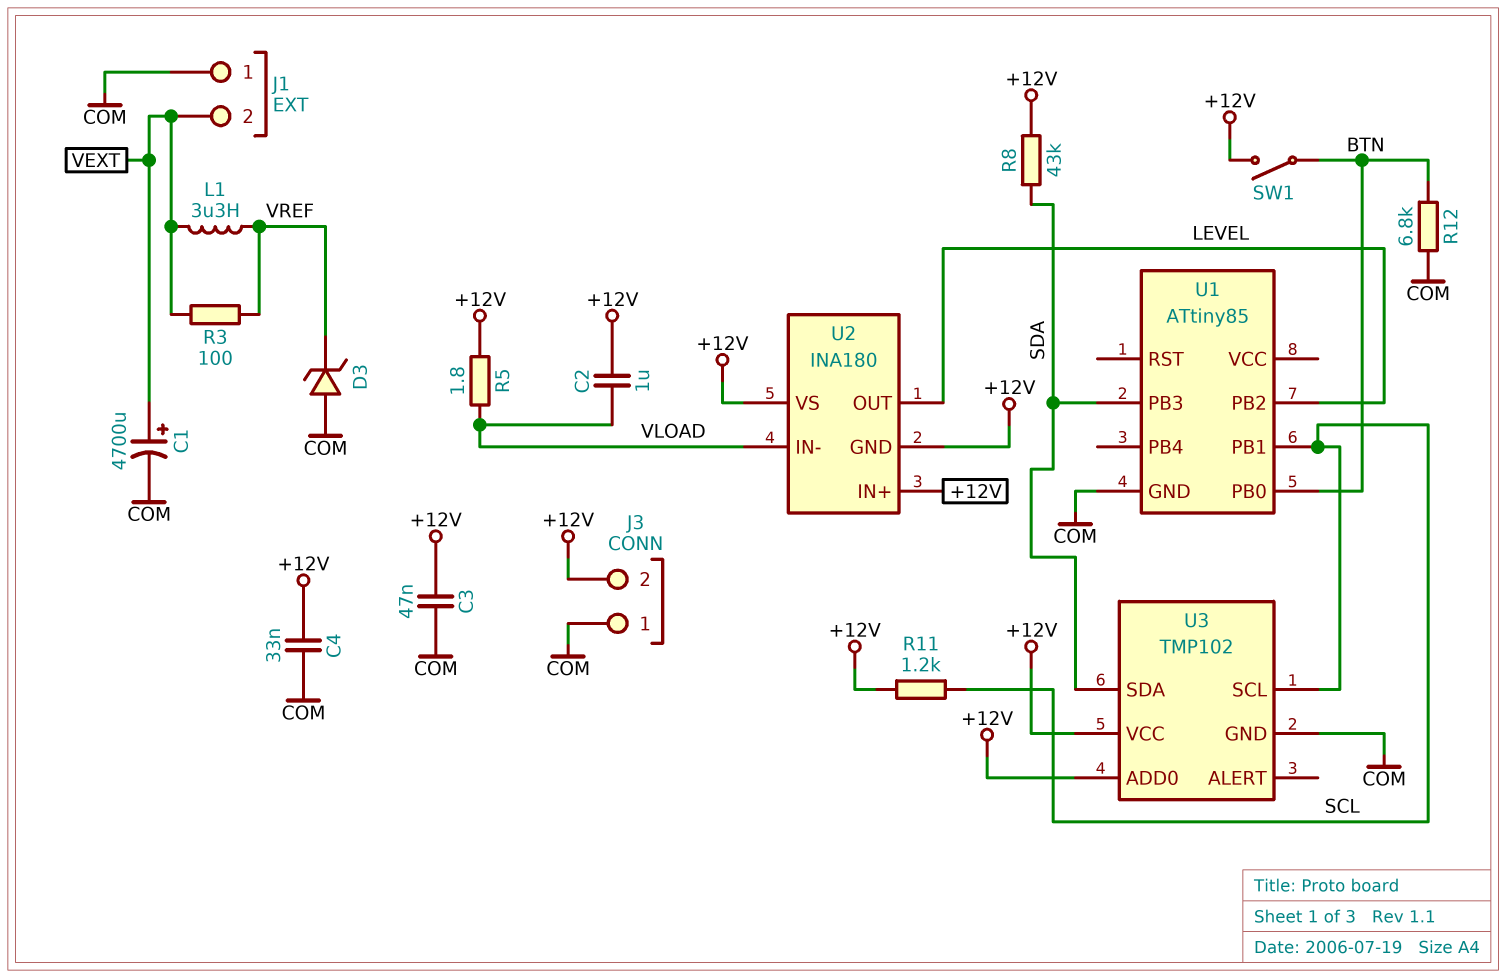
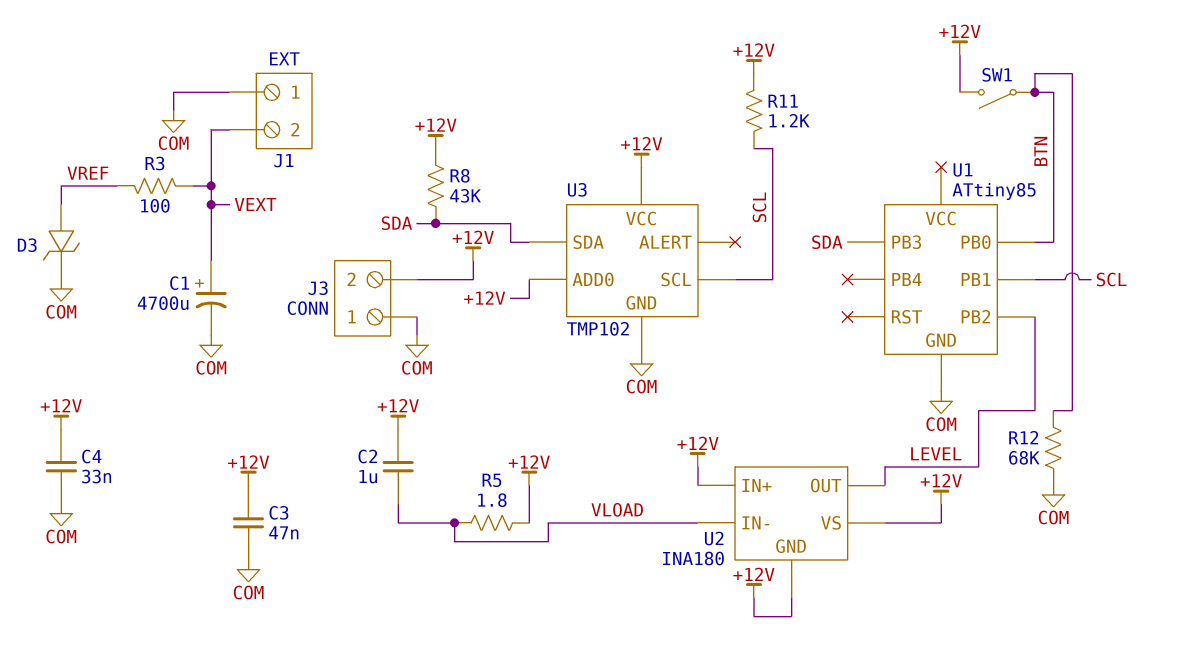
D3: zener (A COM, K VREF) -> zener (A VREF, K COM)
L1: 3.3uH (VEXT, VREF) -> none
R12: 6.8k (BTN, COM) -> 68k (BTN, COM)

